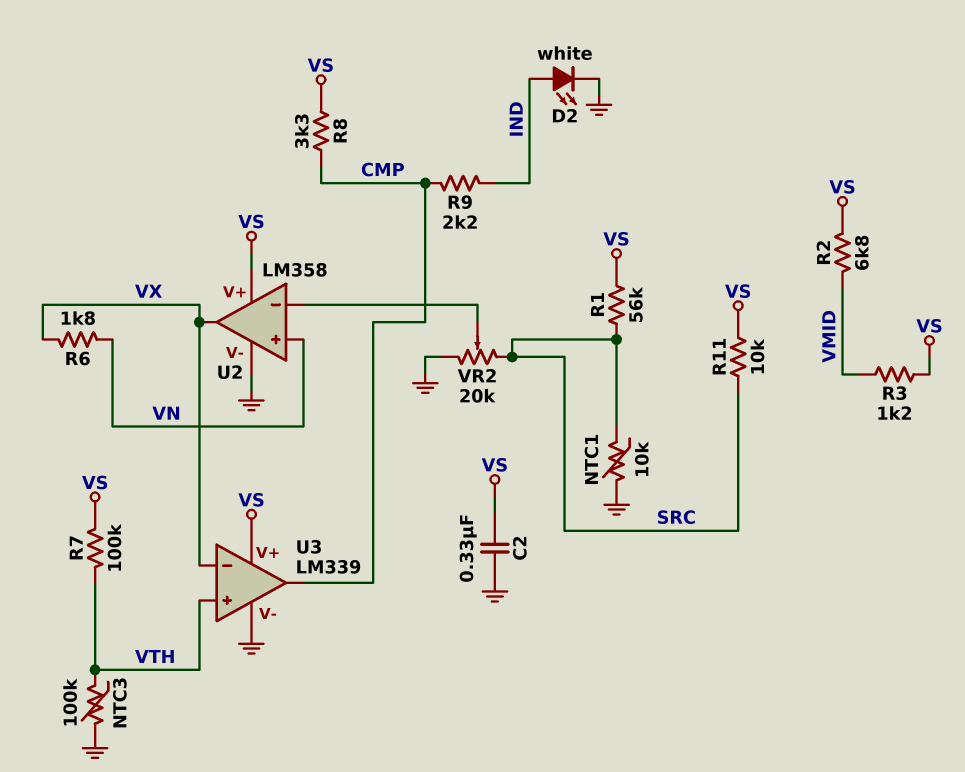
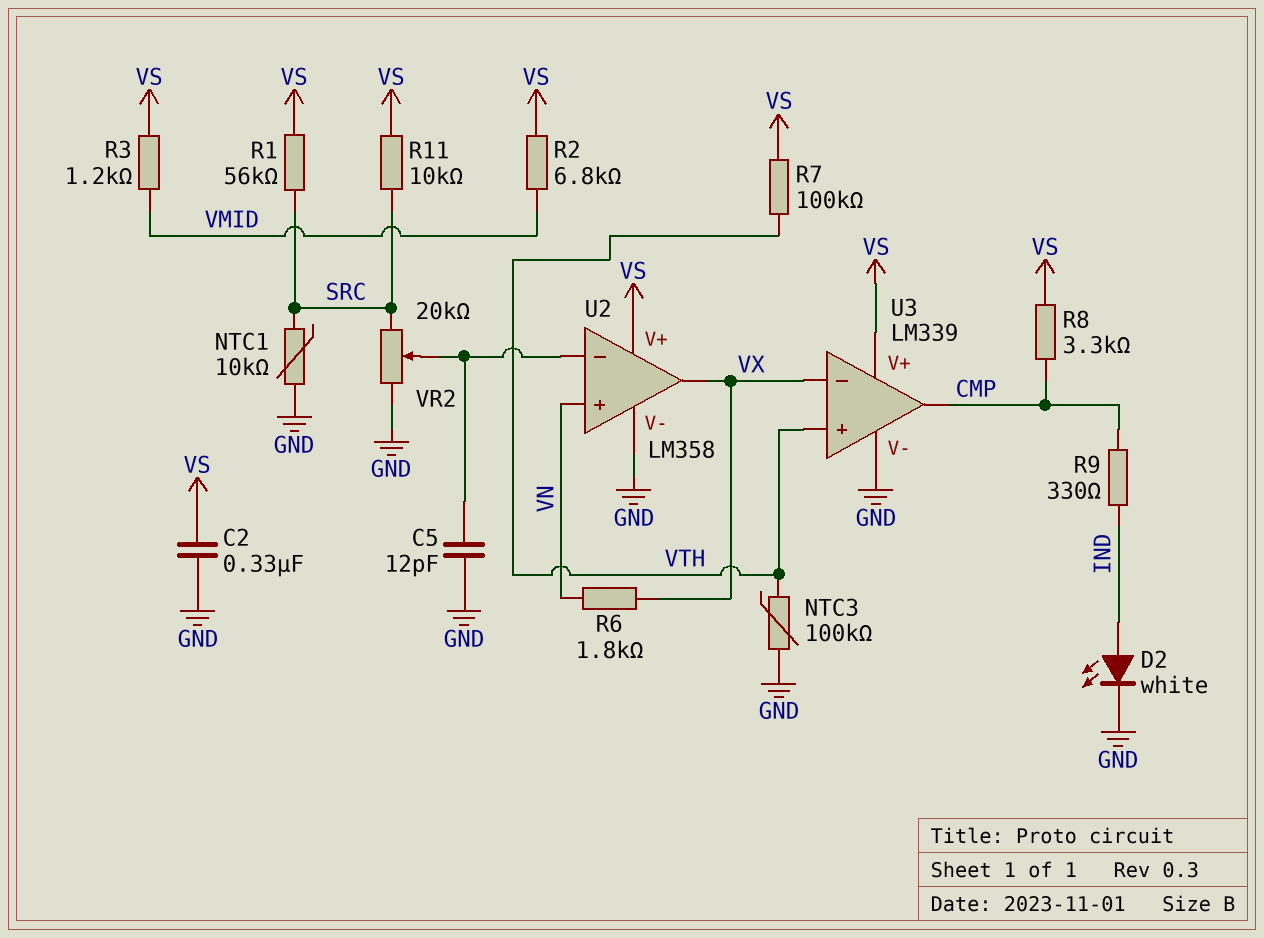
C5: none -> 12pF (GND, U2/in-)
R9: 2.2k (CMP, IND) -> 330 (CMP, IND)

